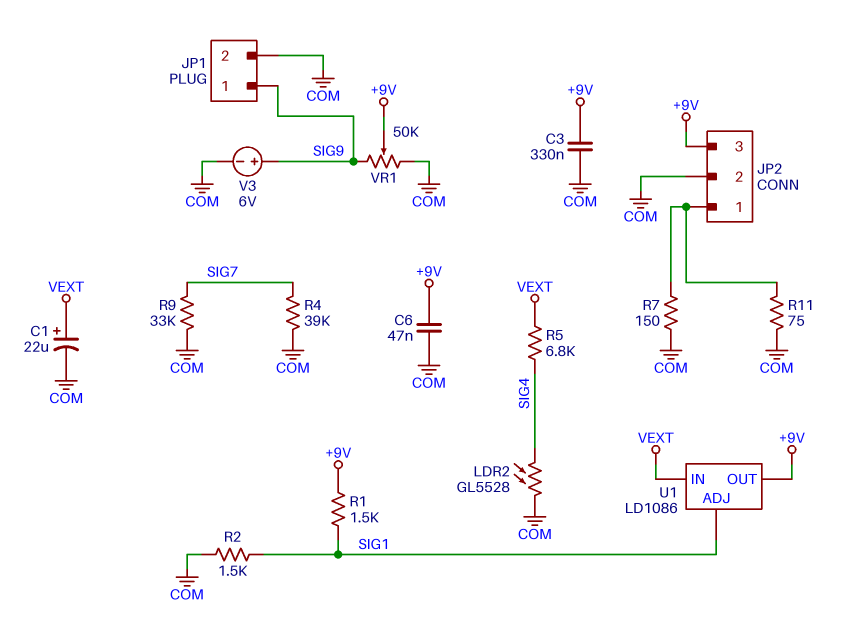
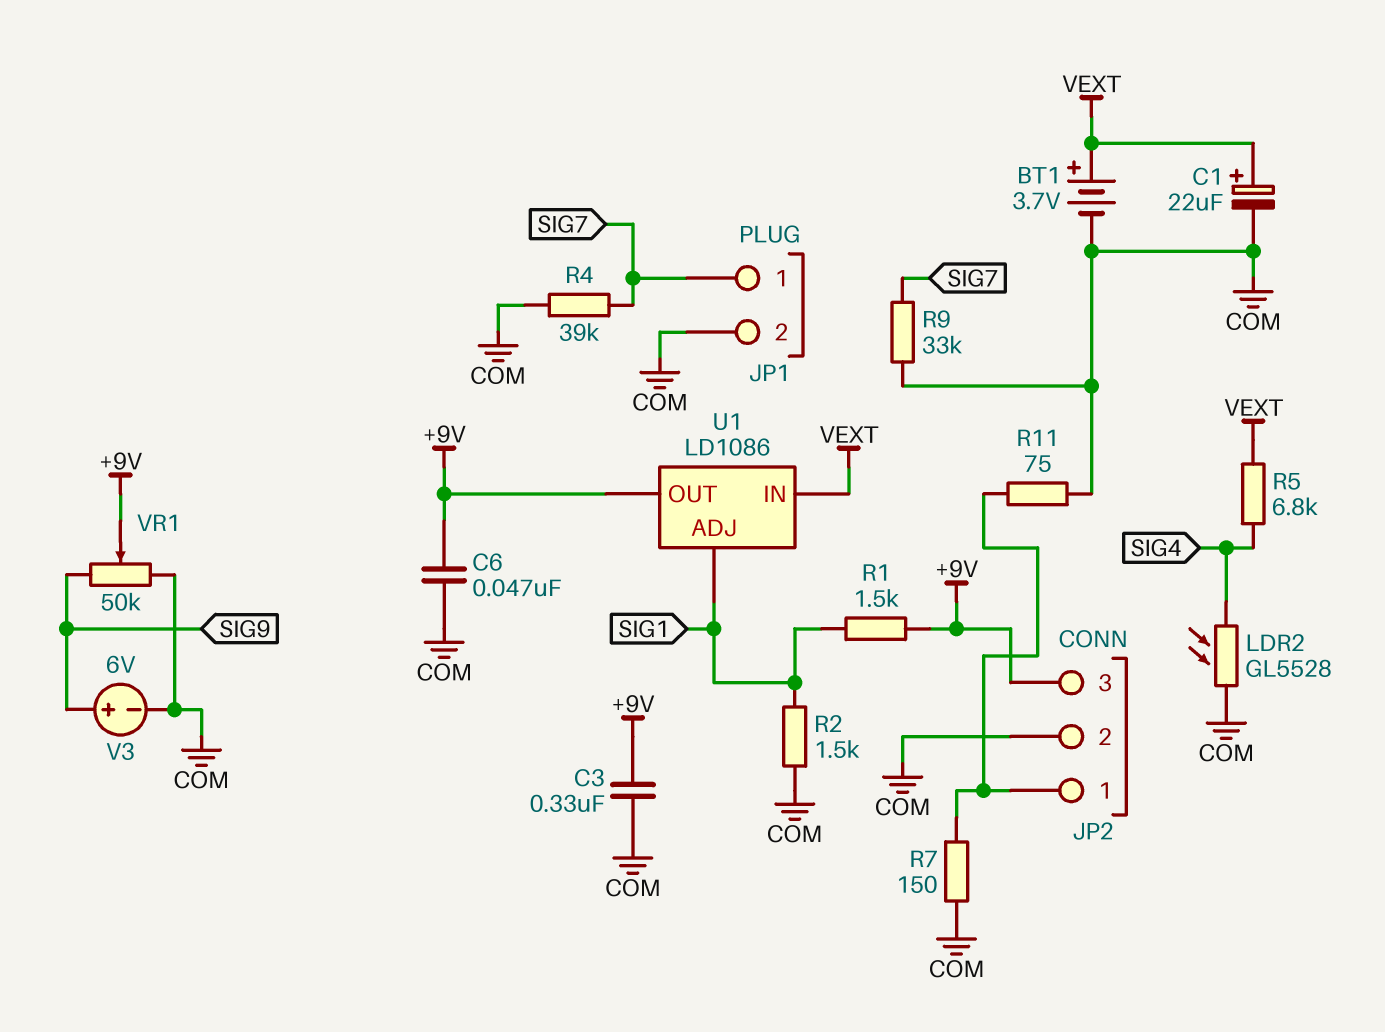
BT1: none -> 3.7V (plus VEXT, minus COM)
JP1 pin 1: SIG9 -> SIG7

